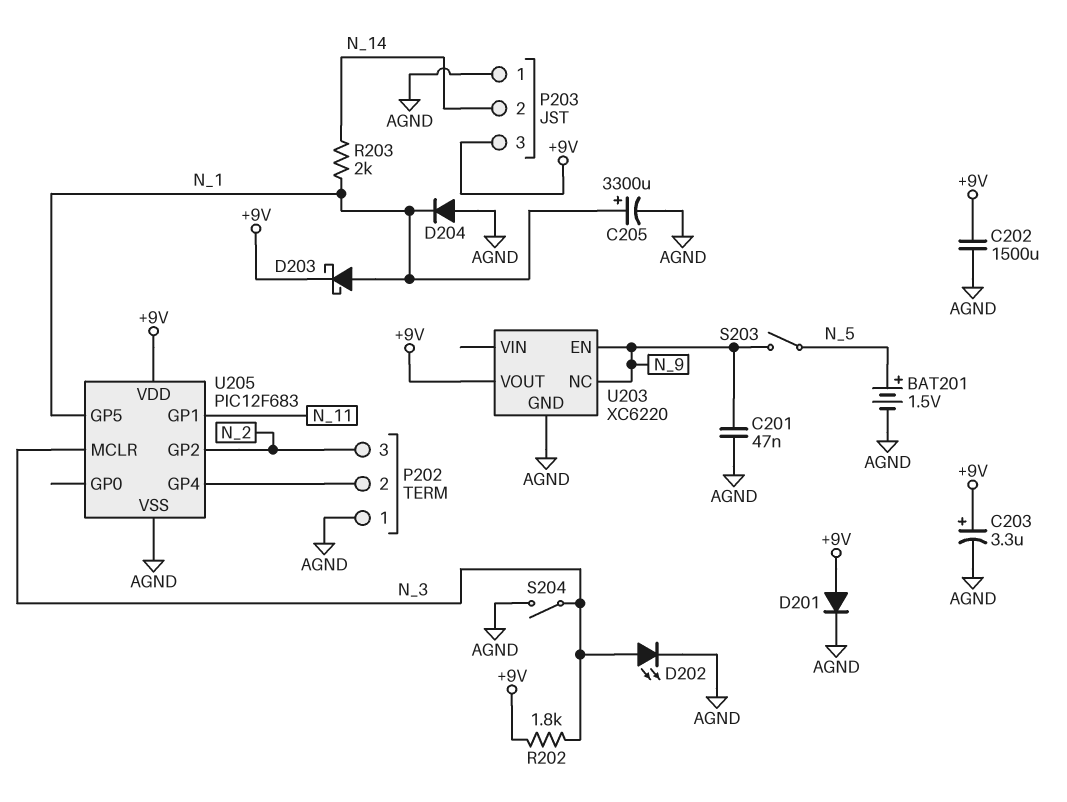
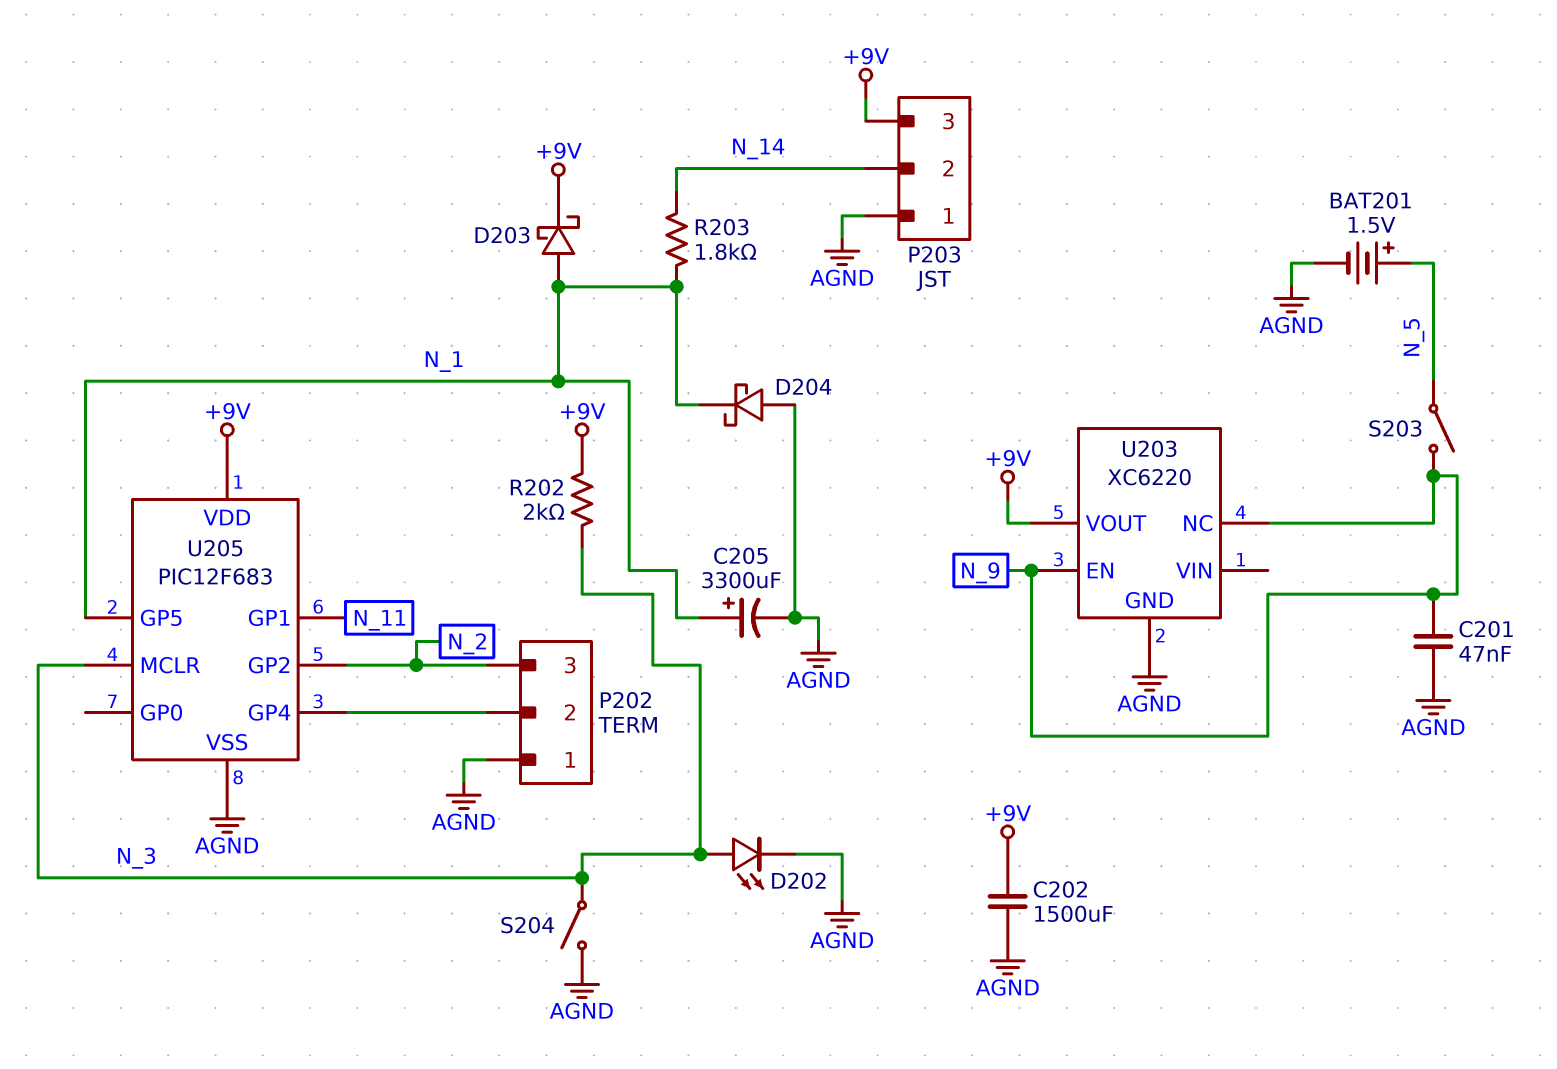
C203: 3.3uF (plus +9V, minus AGND) -> none
D201: diode (A +9V, K AGND) -> none
D204: diode (A AGND, K N_1) -> schottky (A AGND, K N_1)
R202: 1.8k (+9V, N_3) -> 2k (+9V, N_3)
R203: 2k (N_1, N_14) -> 1.8k (N_1, N_14)

